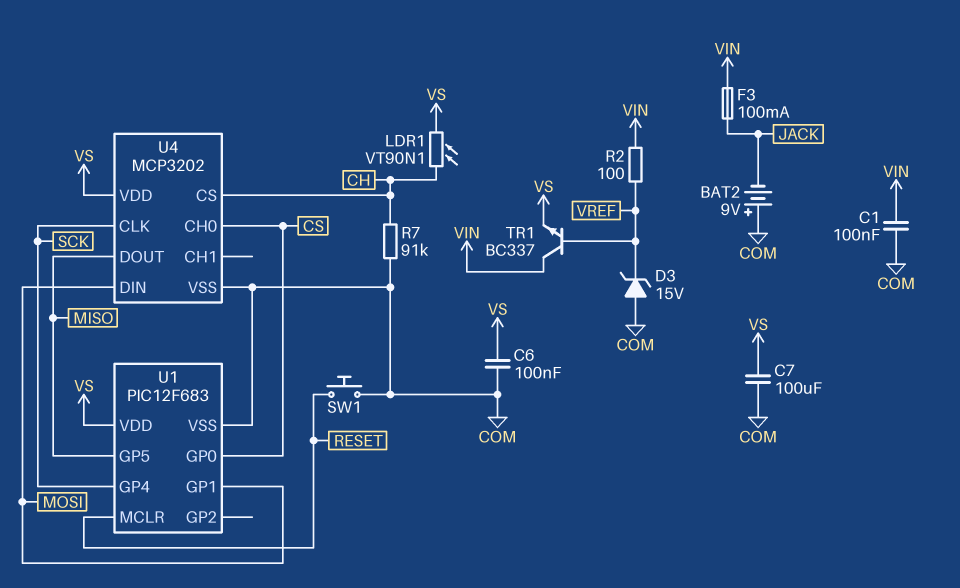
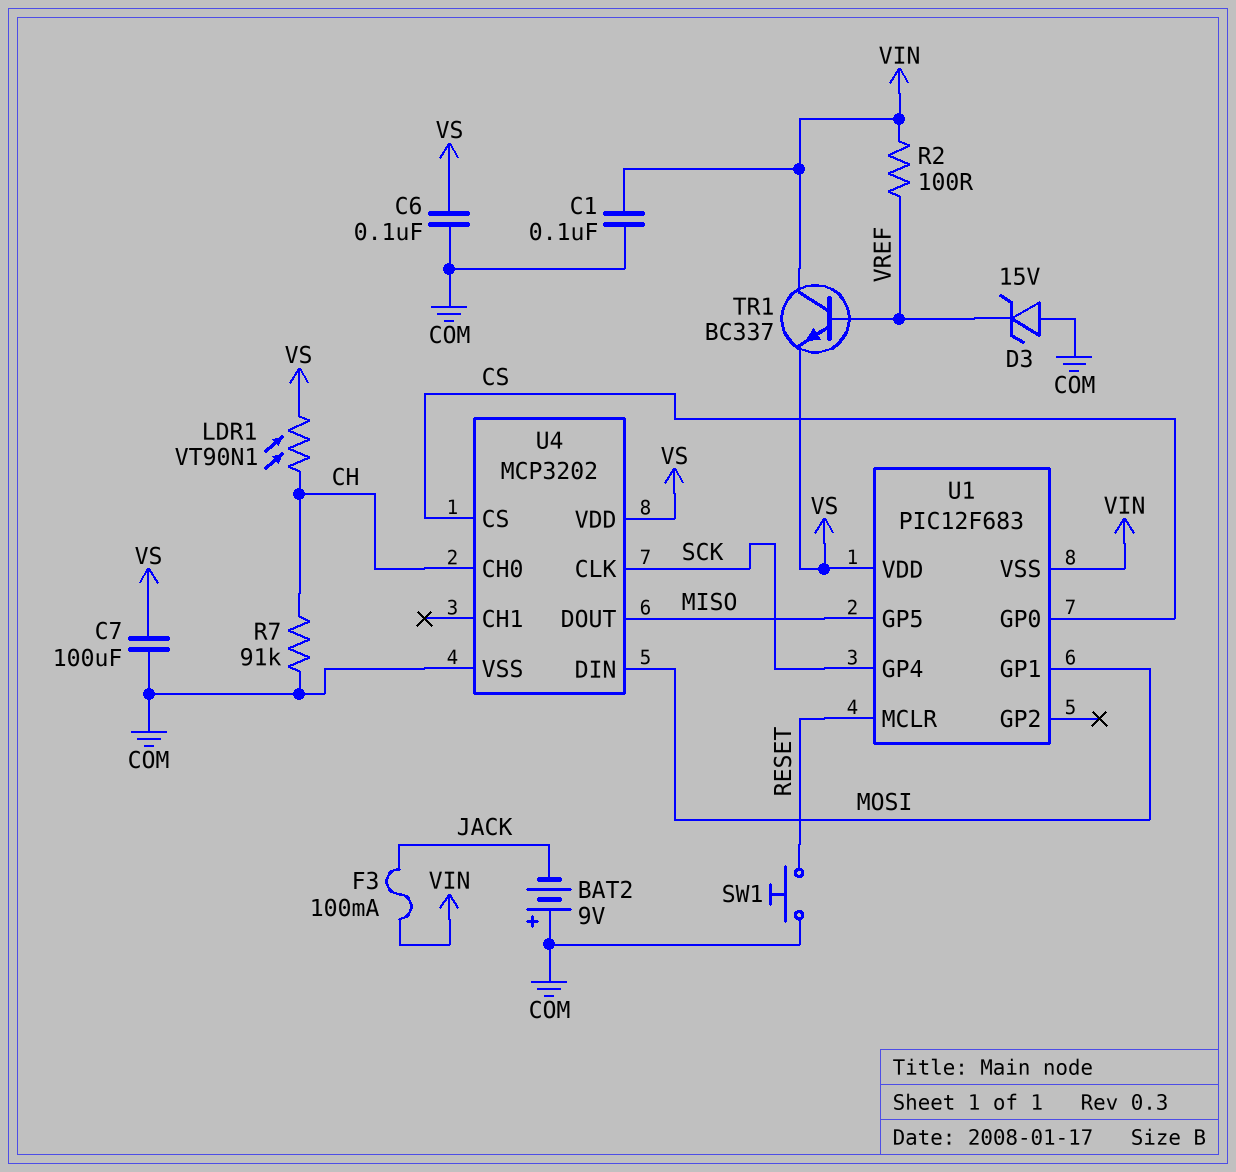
U1 pin VSS: COM -> VIN
U4 pin CH0: CS -> CH
U4 pin CS: CH -> CS

